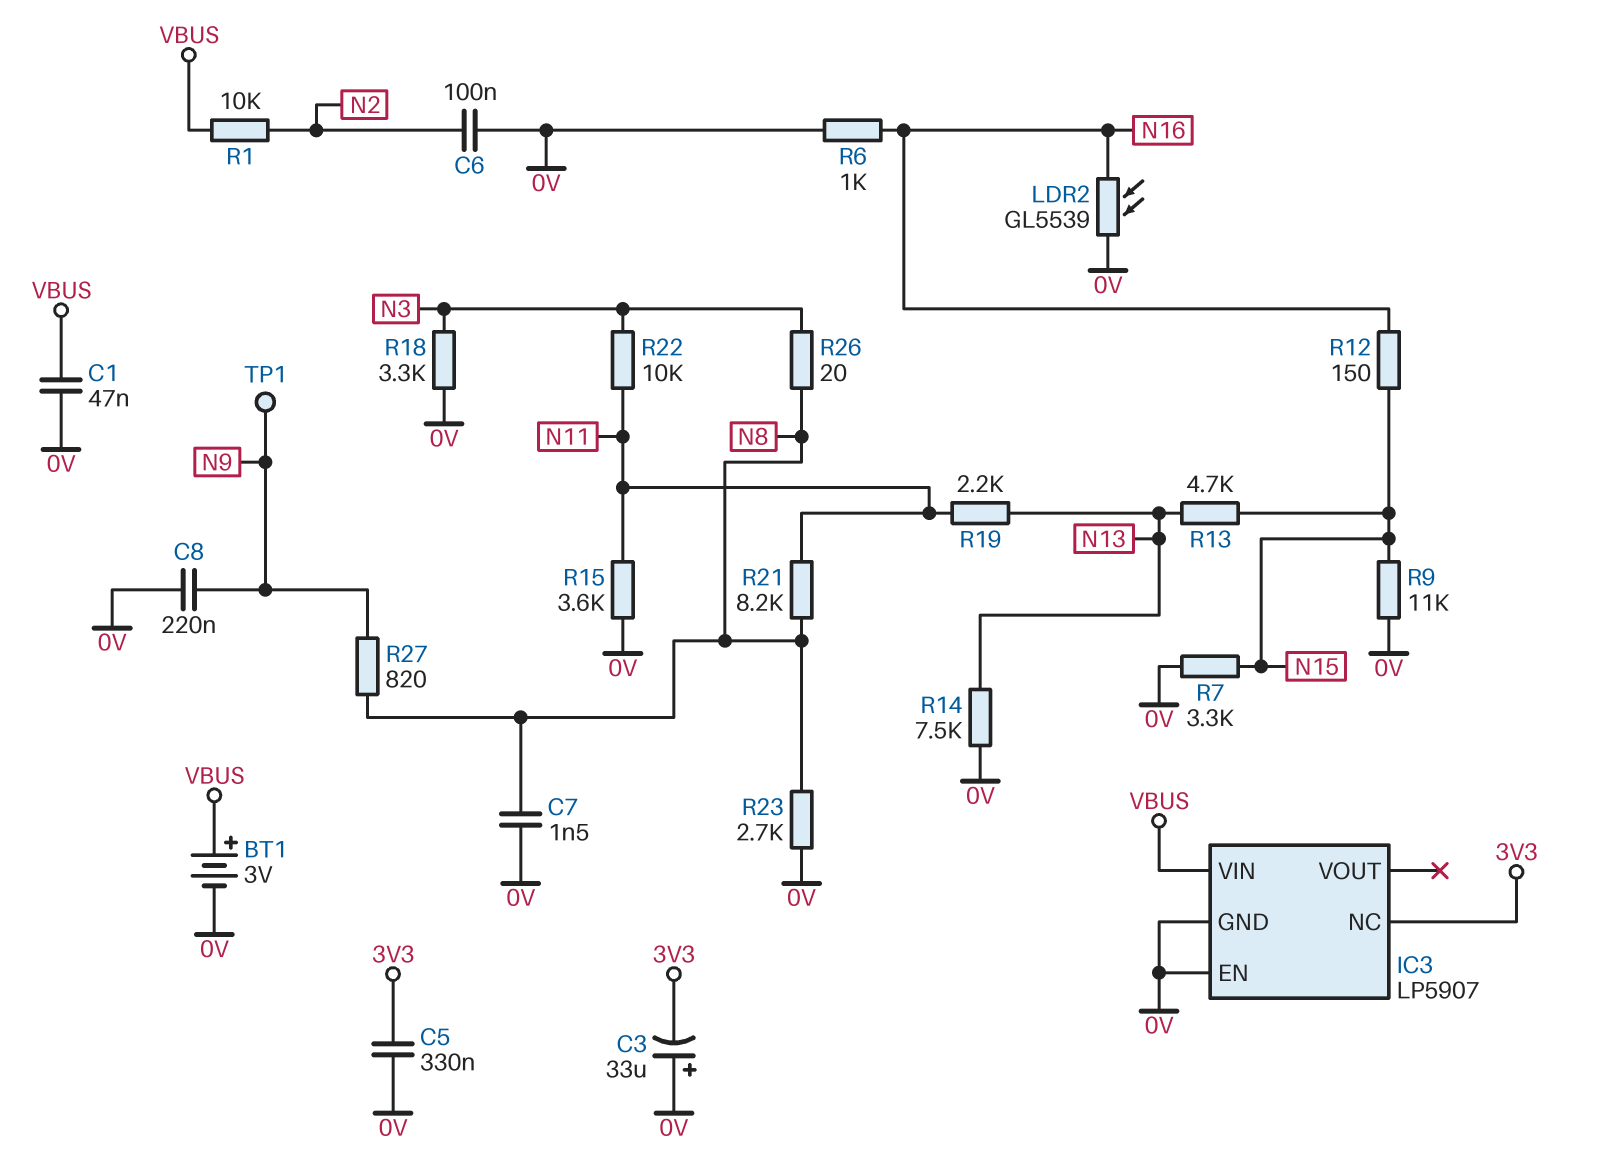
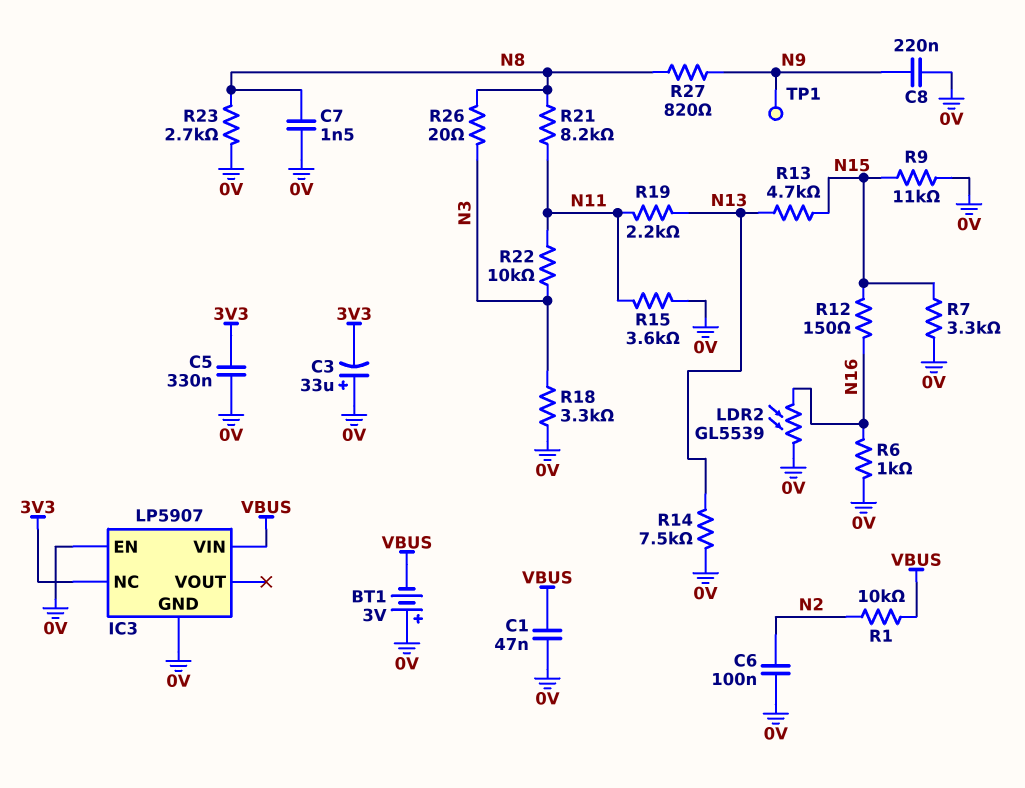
BT1: 3V (plus VBUS, minus 0V) -> 3V (plus 0V, minus VBUS)

